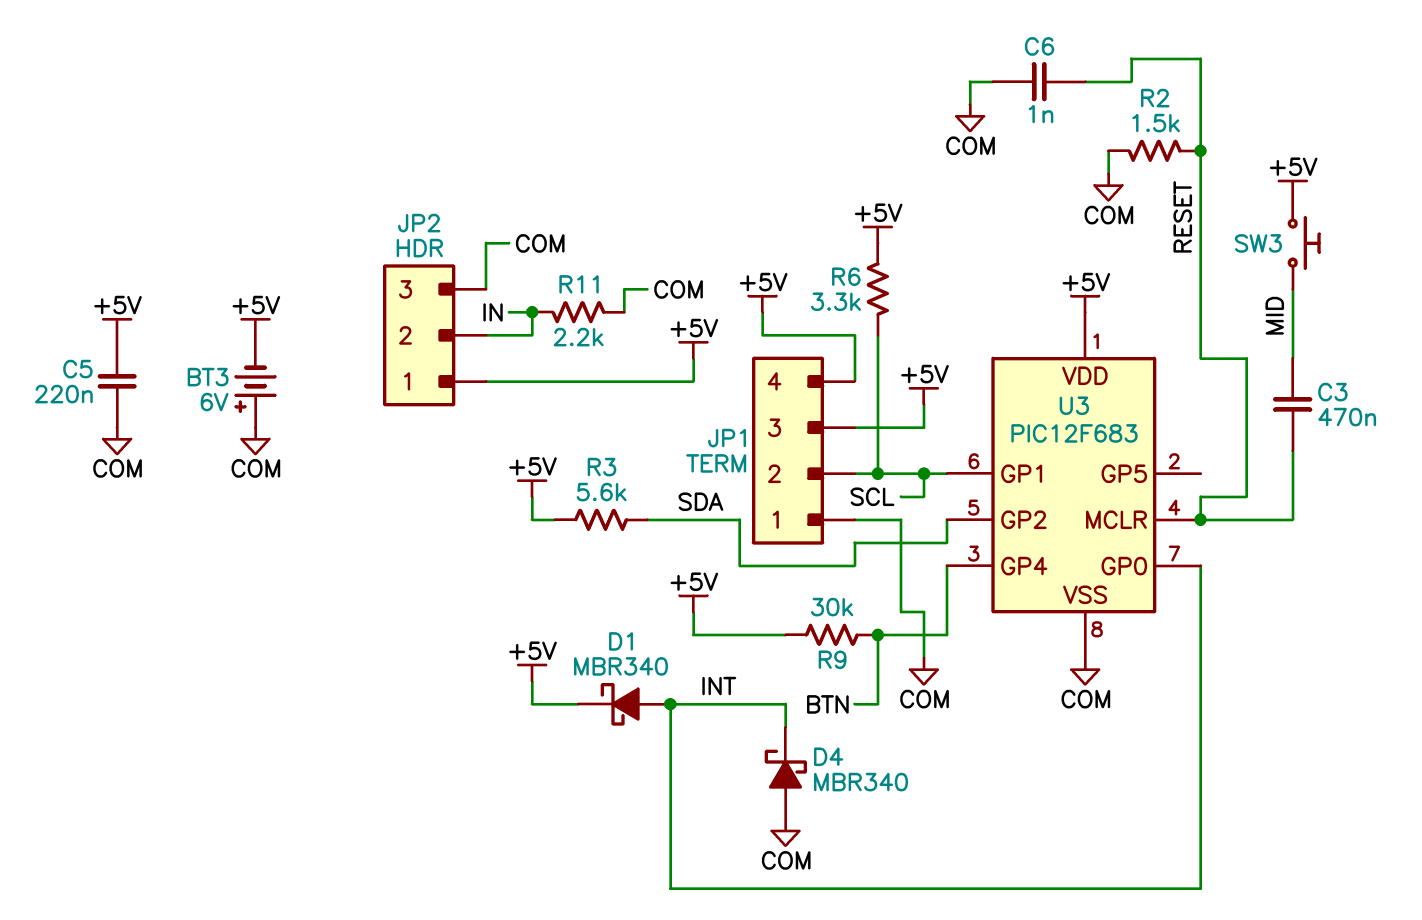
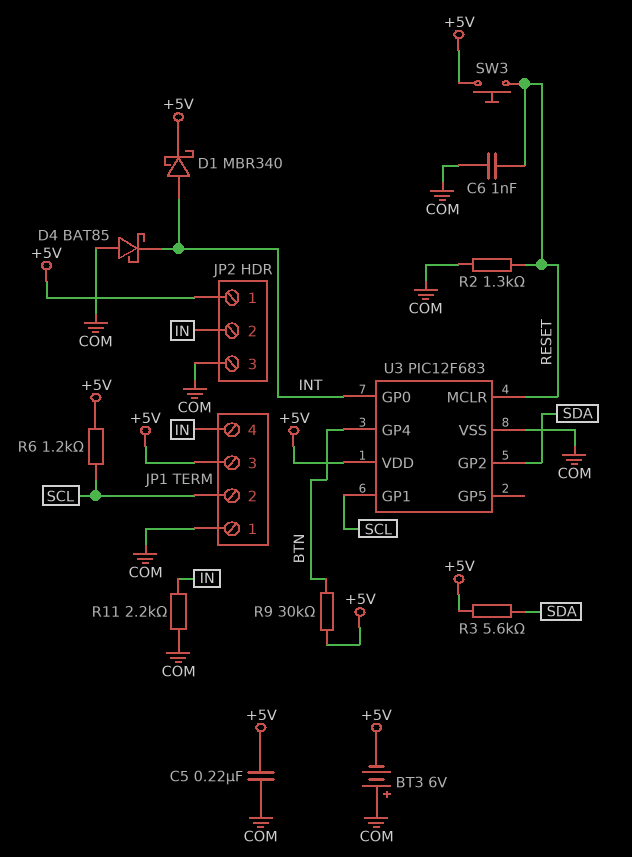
C3: 470nF (MID, RESET) -> none
D4: schottky MBR340 (A COM, K INT) -> schottky BAT85 (A COM, K INT)
JP1 pin 4: +5V -> IN
R2: 1.5k (COM, RESET) -> 1.3k (COM, RESET)
R6: 3.3k (+5V, SCL) -> 1.2k (+5V, SCL)
SW3: button (+5V, MID) -> button (+5V, RESET)

